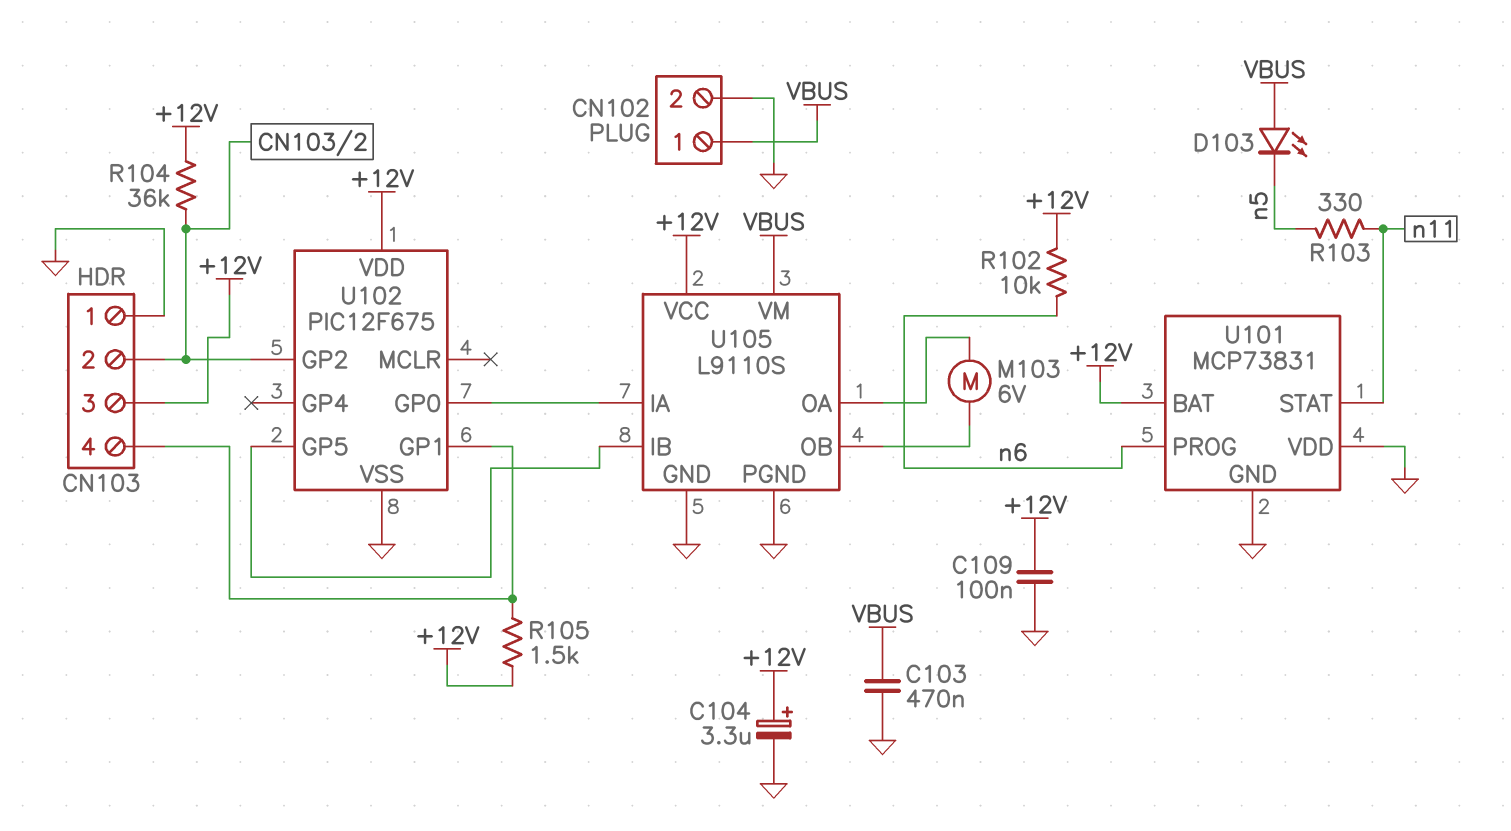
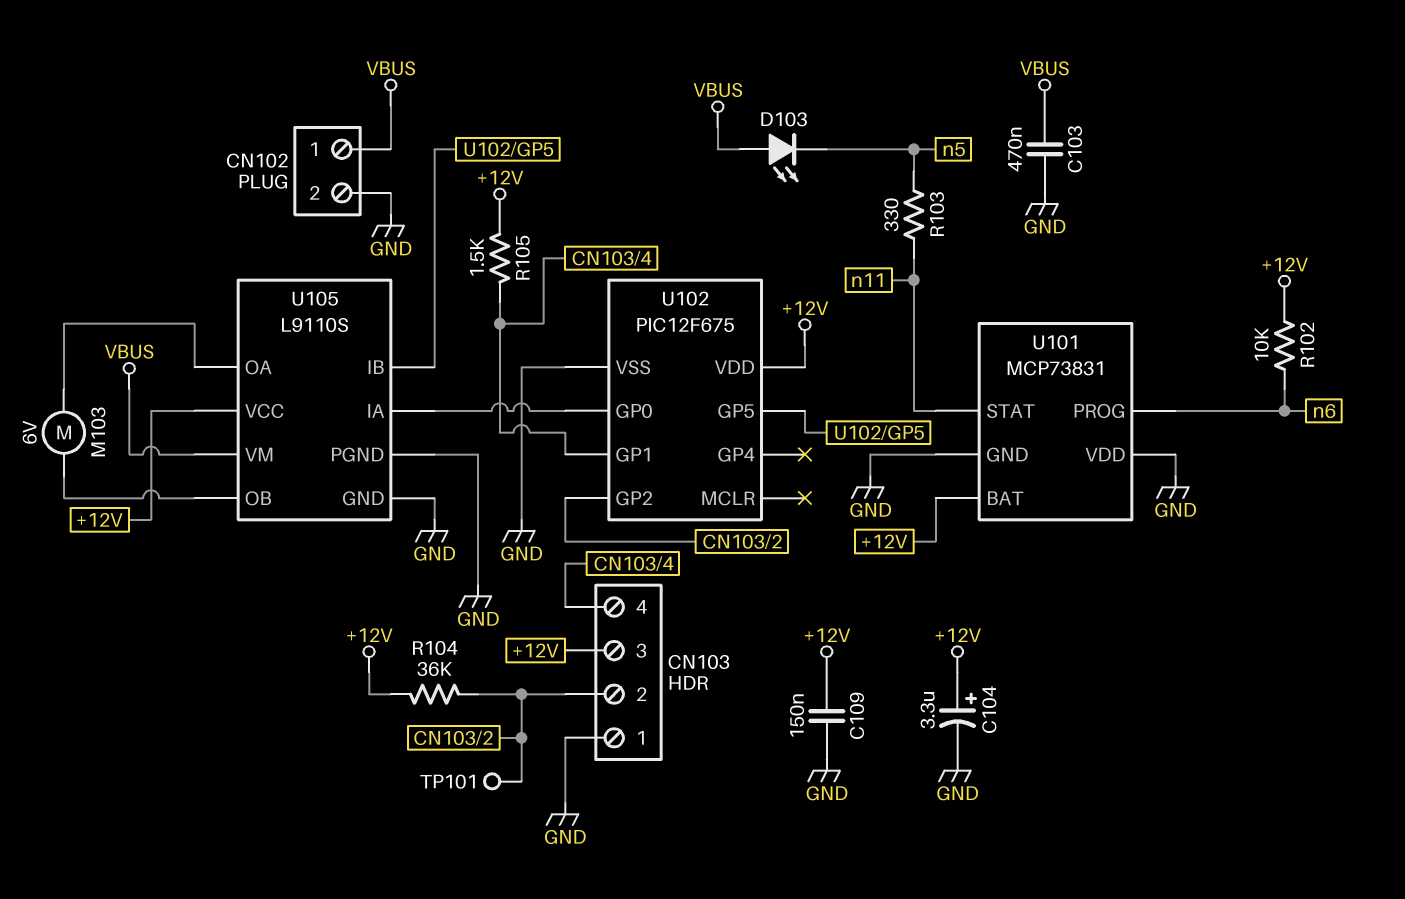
C109: 100nF (+12V, GND) -> 150nF (+12V, GND)
TP101: none -> test point (CN103/2)

